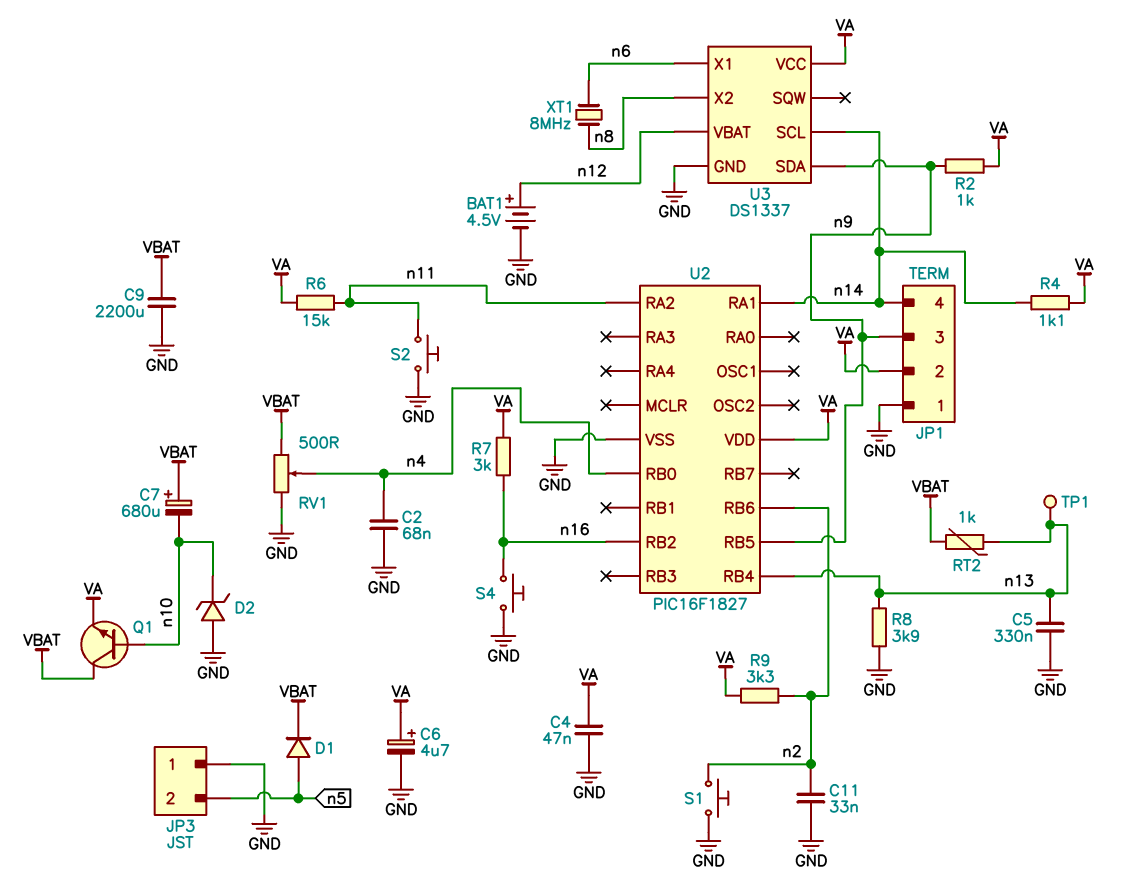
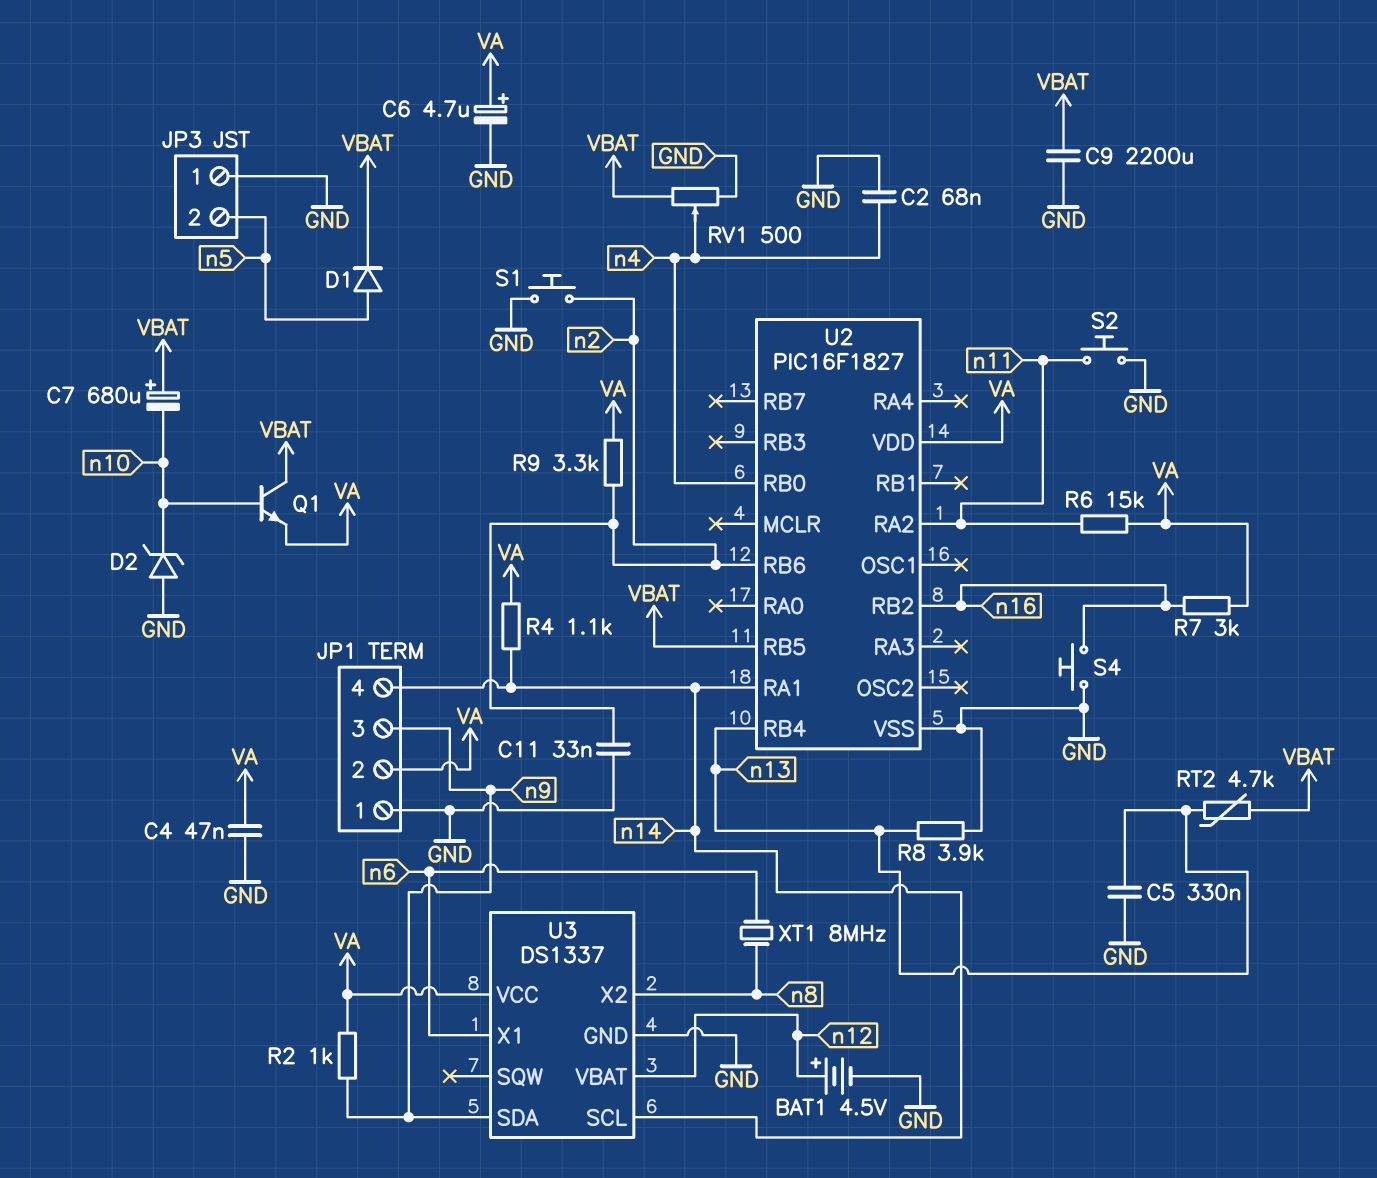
RT2: 1k (VBAT, n13) -> 4.7k (VBAT, n13)
TP1: test point (n13) -> none
U2 pin RB5: n9 -> VBAT

